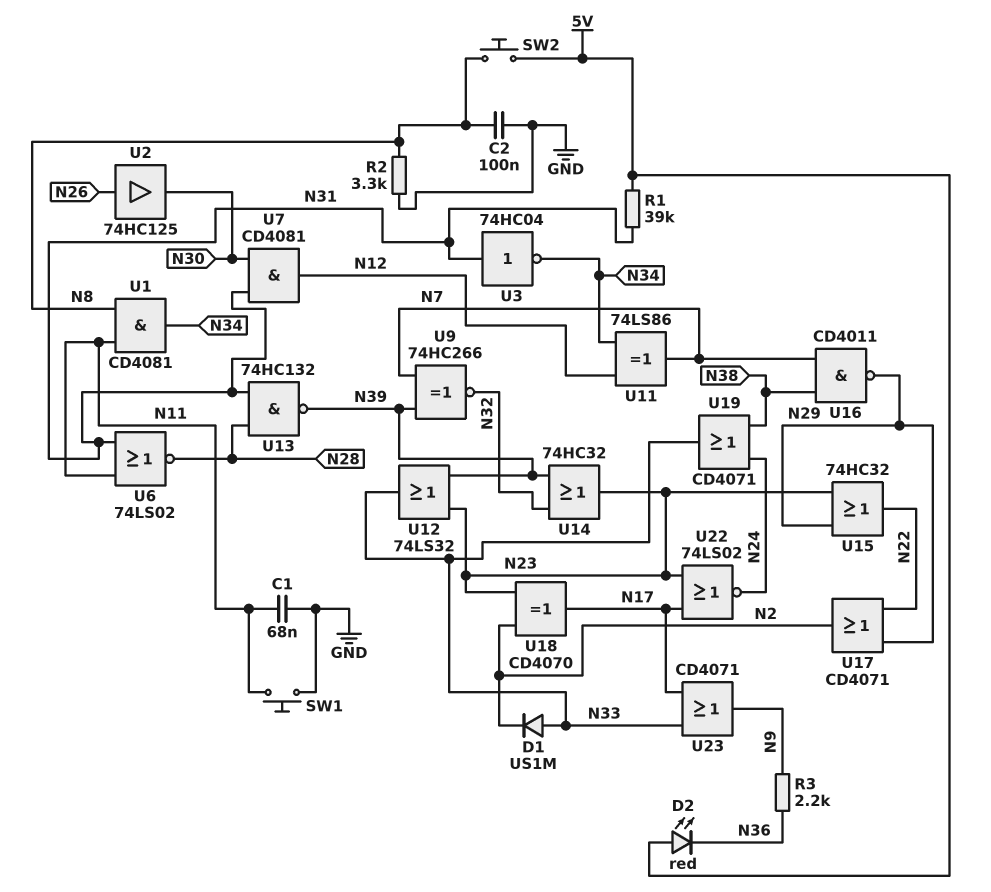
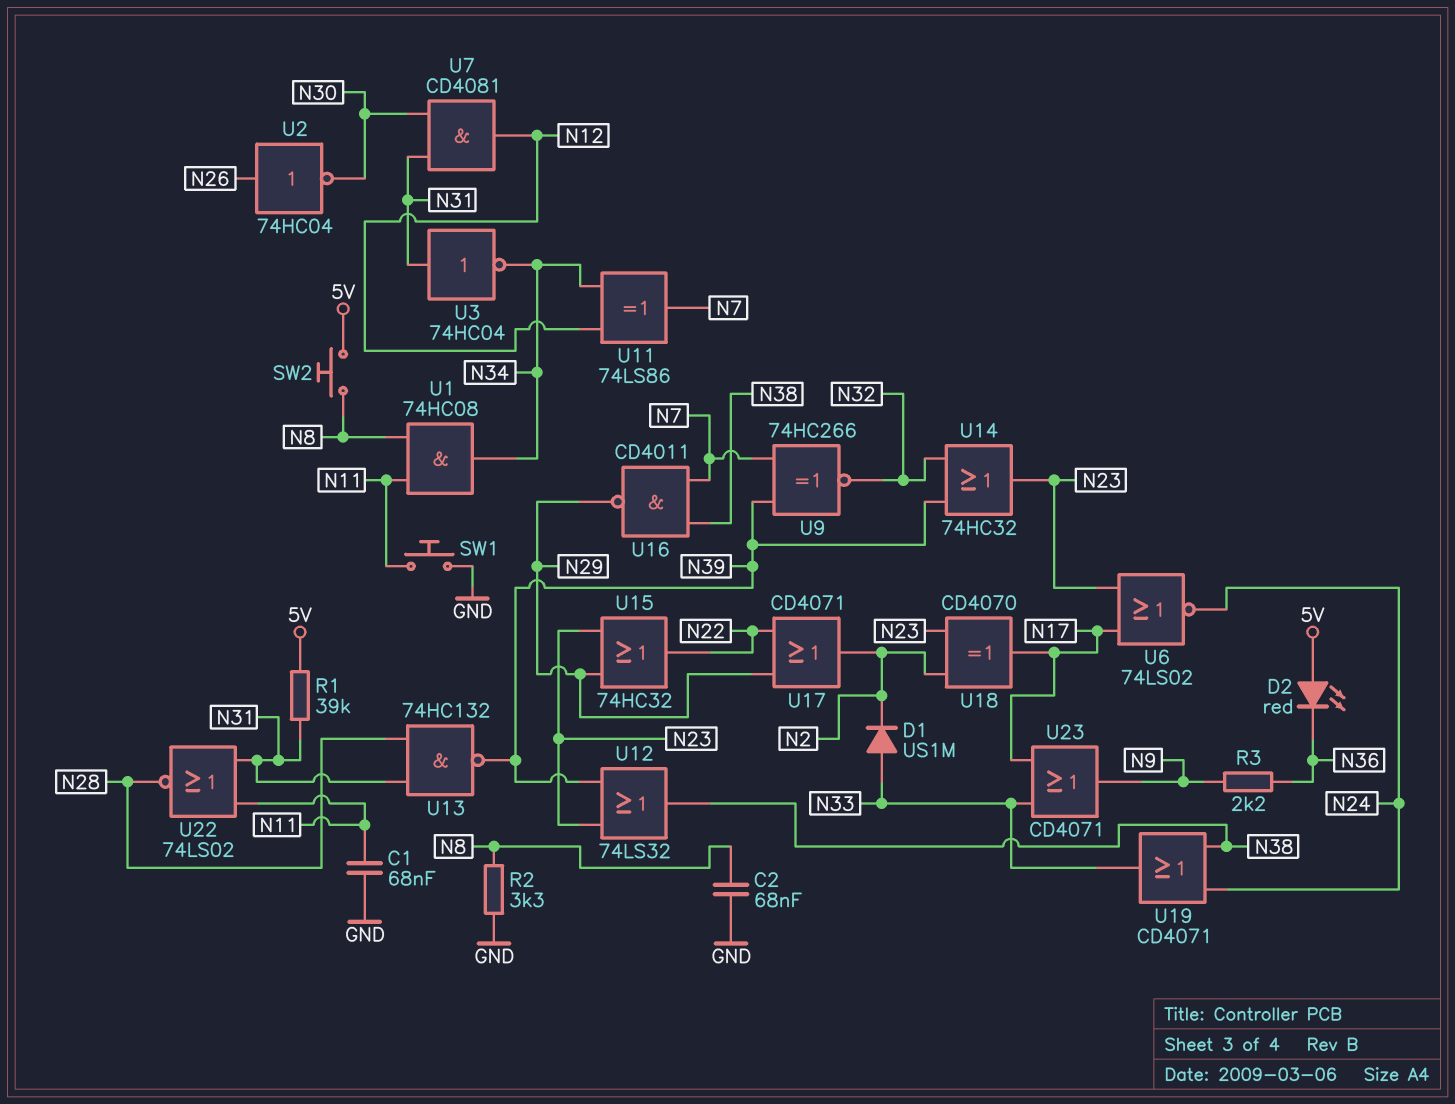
C2: 100nF (GND, N8) -> 68nF (GND, N8)
U1: AND CD4081 (in N8, in N11, out N34) -> AND 74HC08 (in N8, in N11, out N34)
U2: buffer 74HC125 (in N26, out N30) -> NOT 74HC04 (in N26, out N30)
U6: NOR 74LS02 (in N11, in N31, out N28) -> NOR 74LS02 (in N17, in N23, out N24)
U12: OR 74LS32 (in N23, in N39, out N33) -> OR 74LS32 (in N23, in N39, out N38)
U22: NOR 74LS02 (in N17, in N23, out N24) -> NOR 74LS02 (in N11, in N31, out N28)

